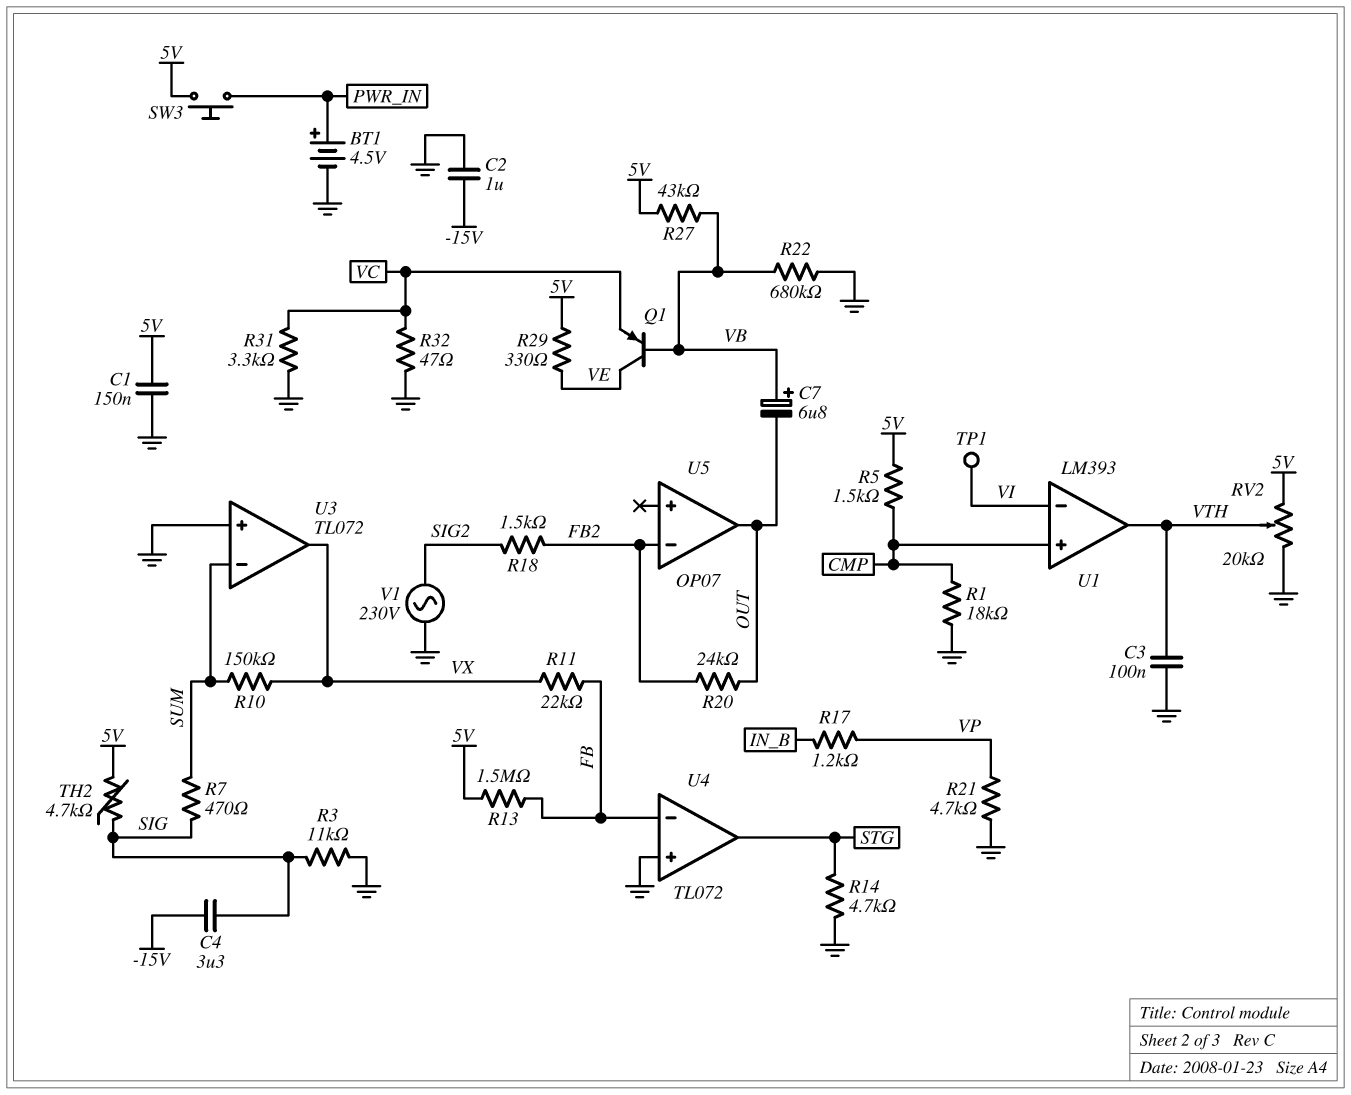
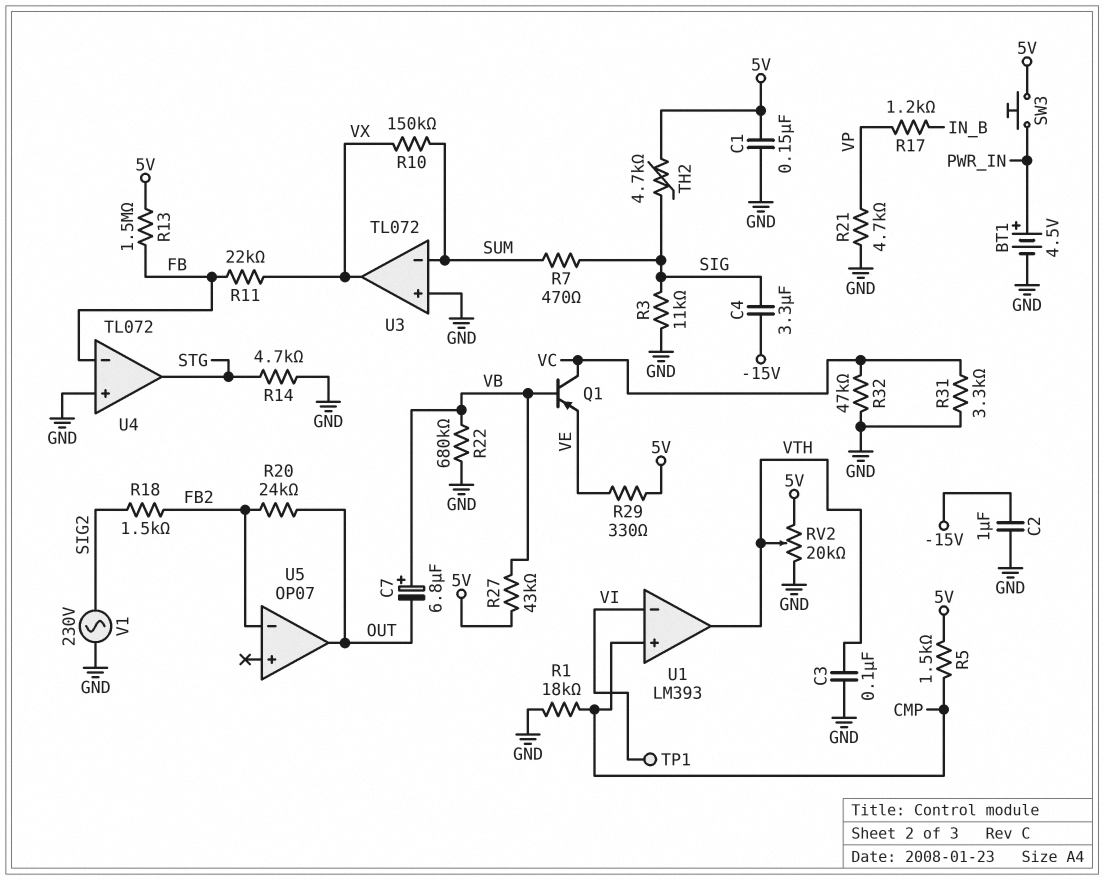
Q1: PNP (B VB, C VE, E VC) -> PNP (B VB, C VC, E VE)
R32: 47 (GND, VC) -> 47k (GND, VC)

